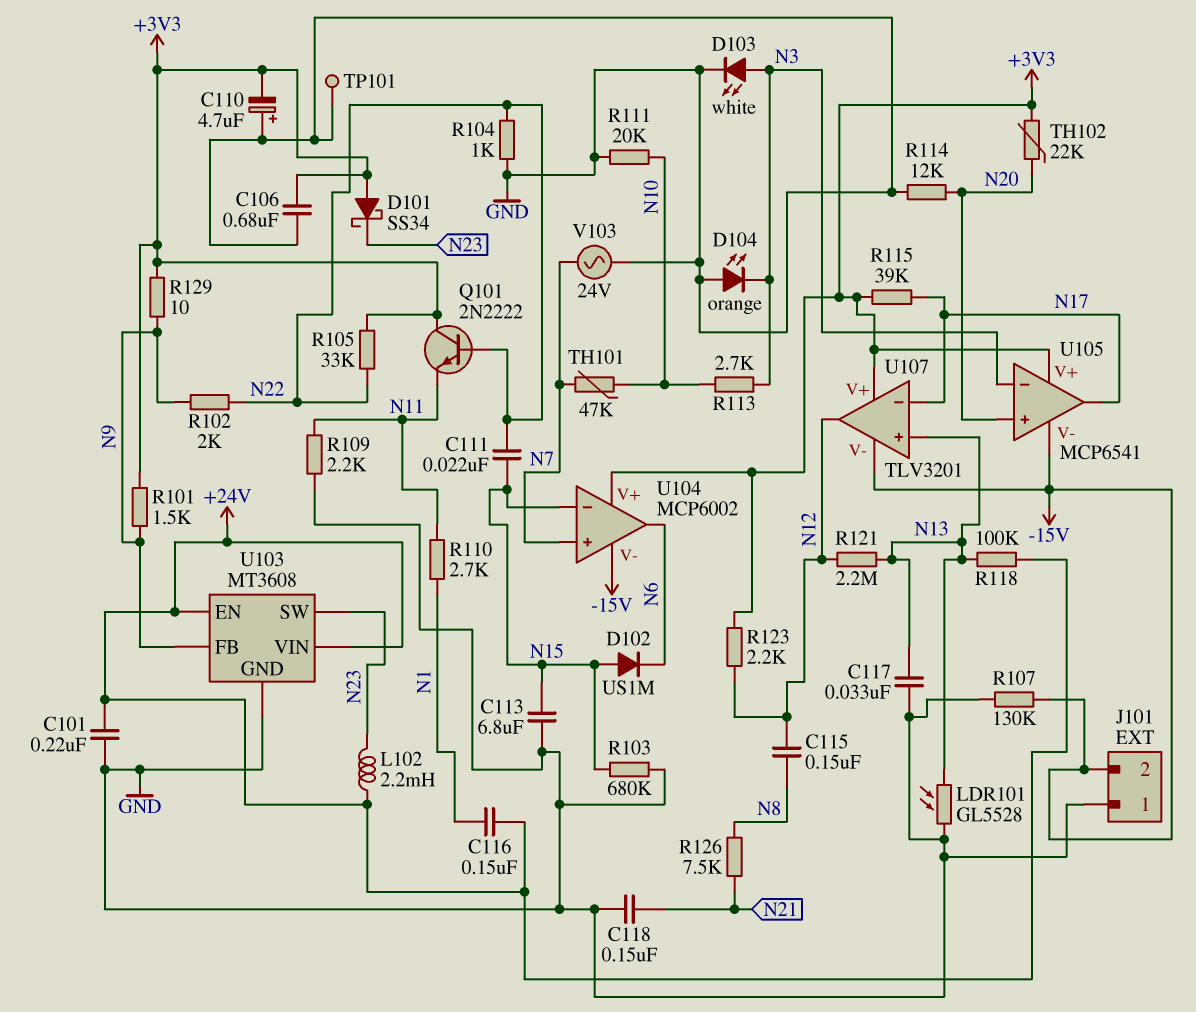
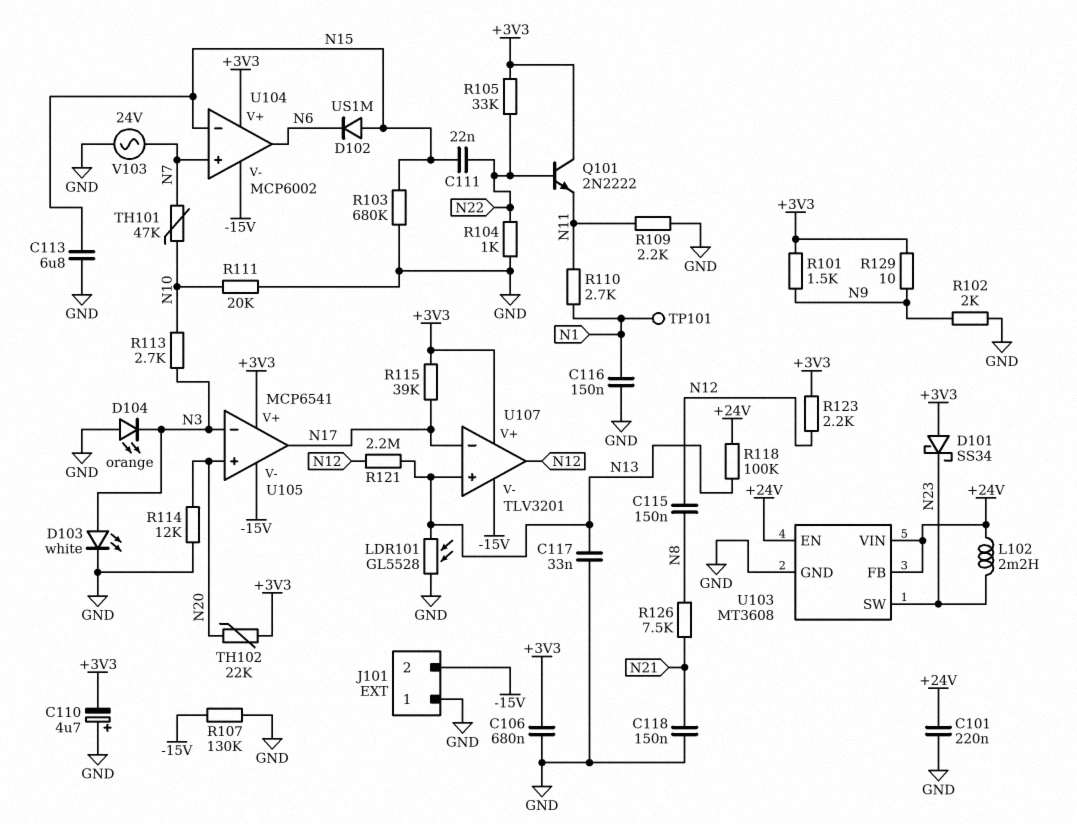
C116: 150nF (+24V, N1) -> 150nF (GND, N1)
R102: 2k (N9, N22) -> 2k (GND, N9)
TP101: test point (GND) -> test point (N1)
U103 pin FB: N9 -> +24V

